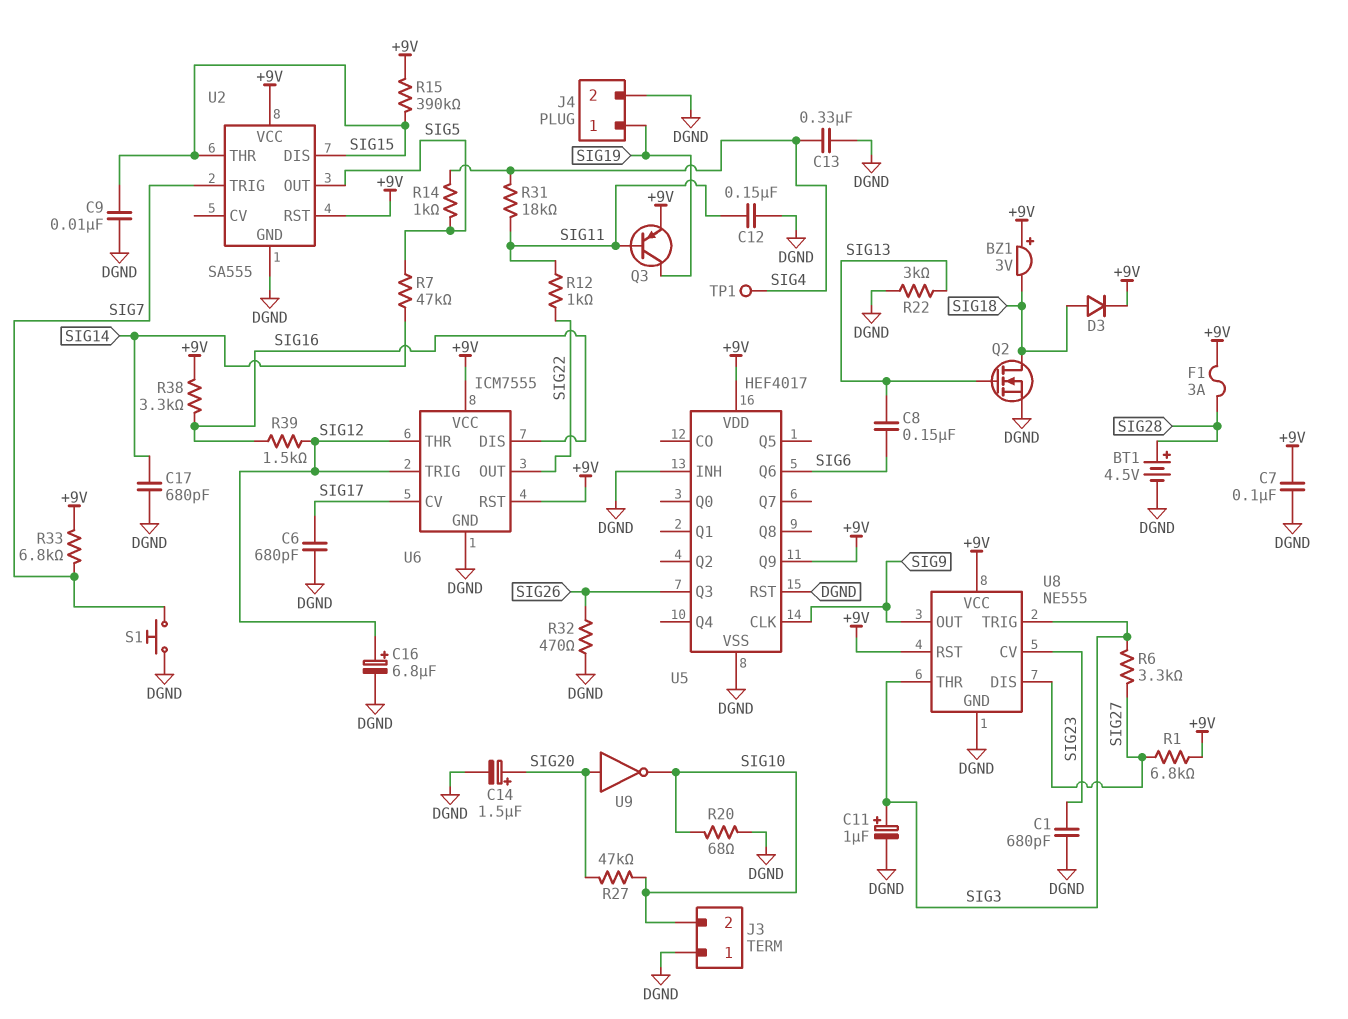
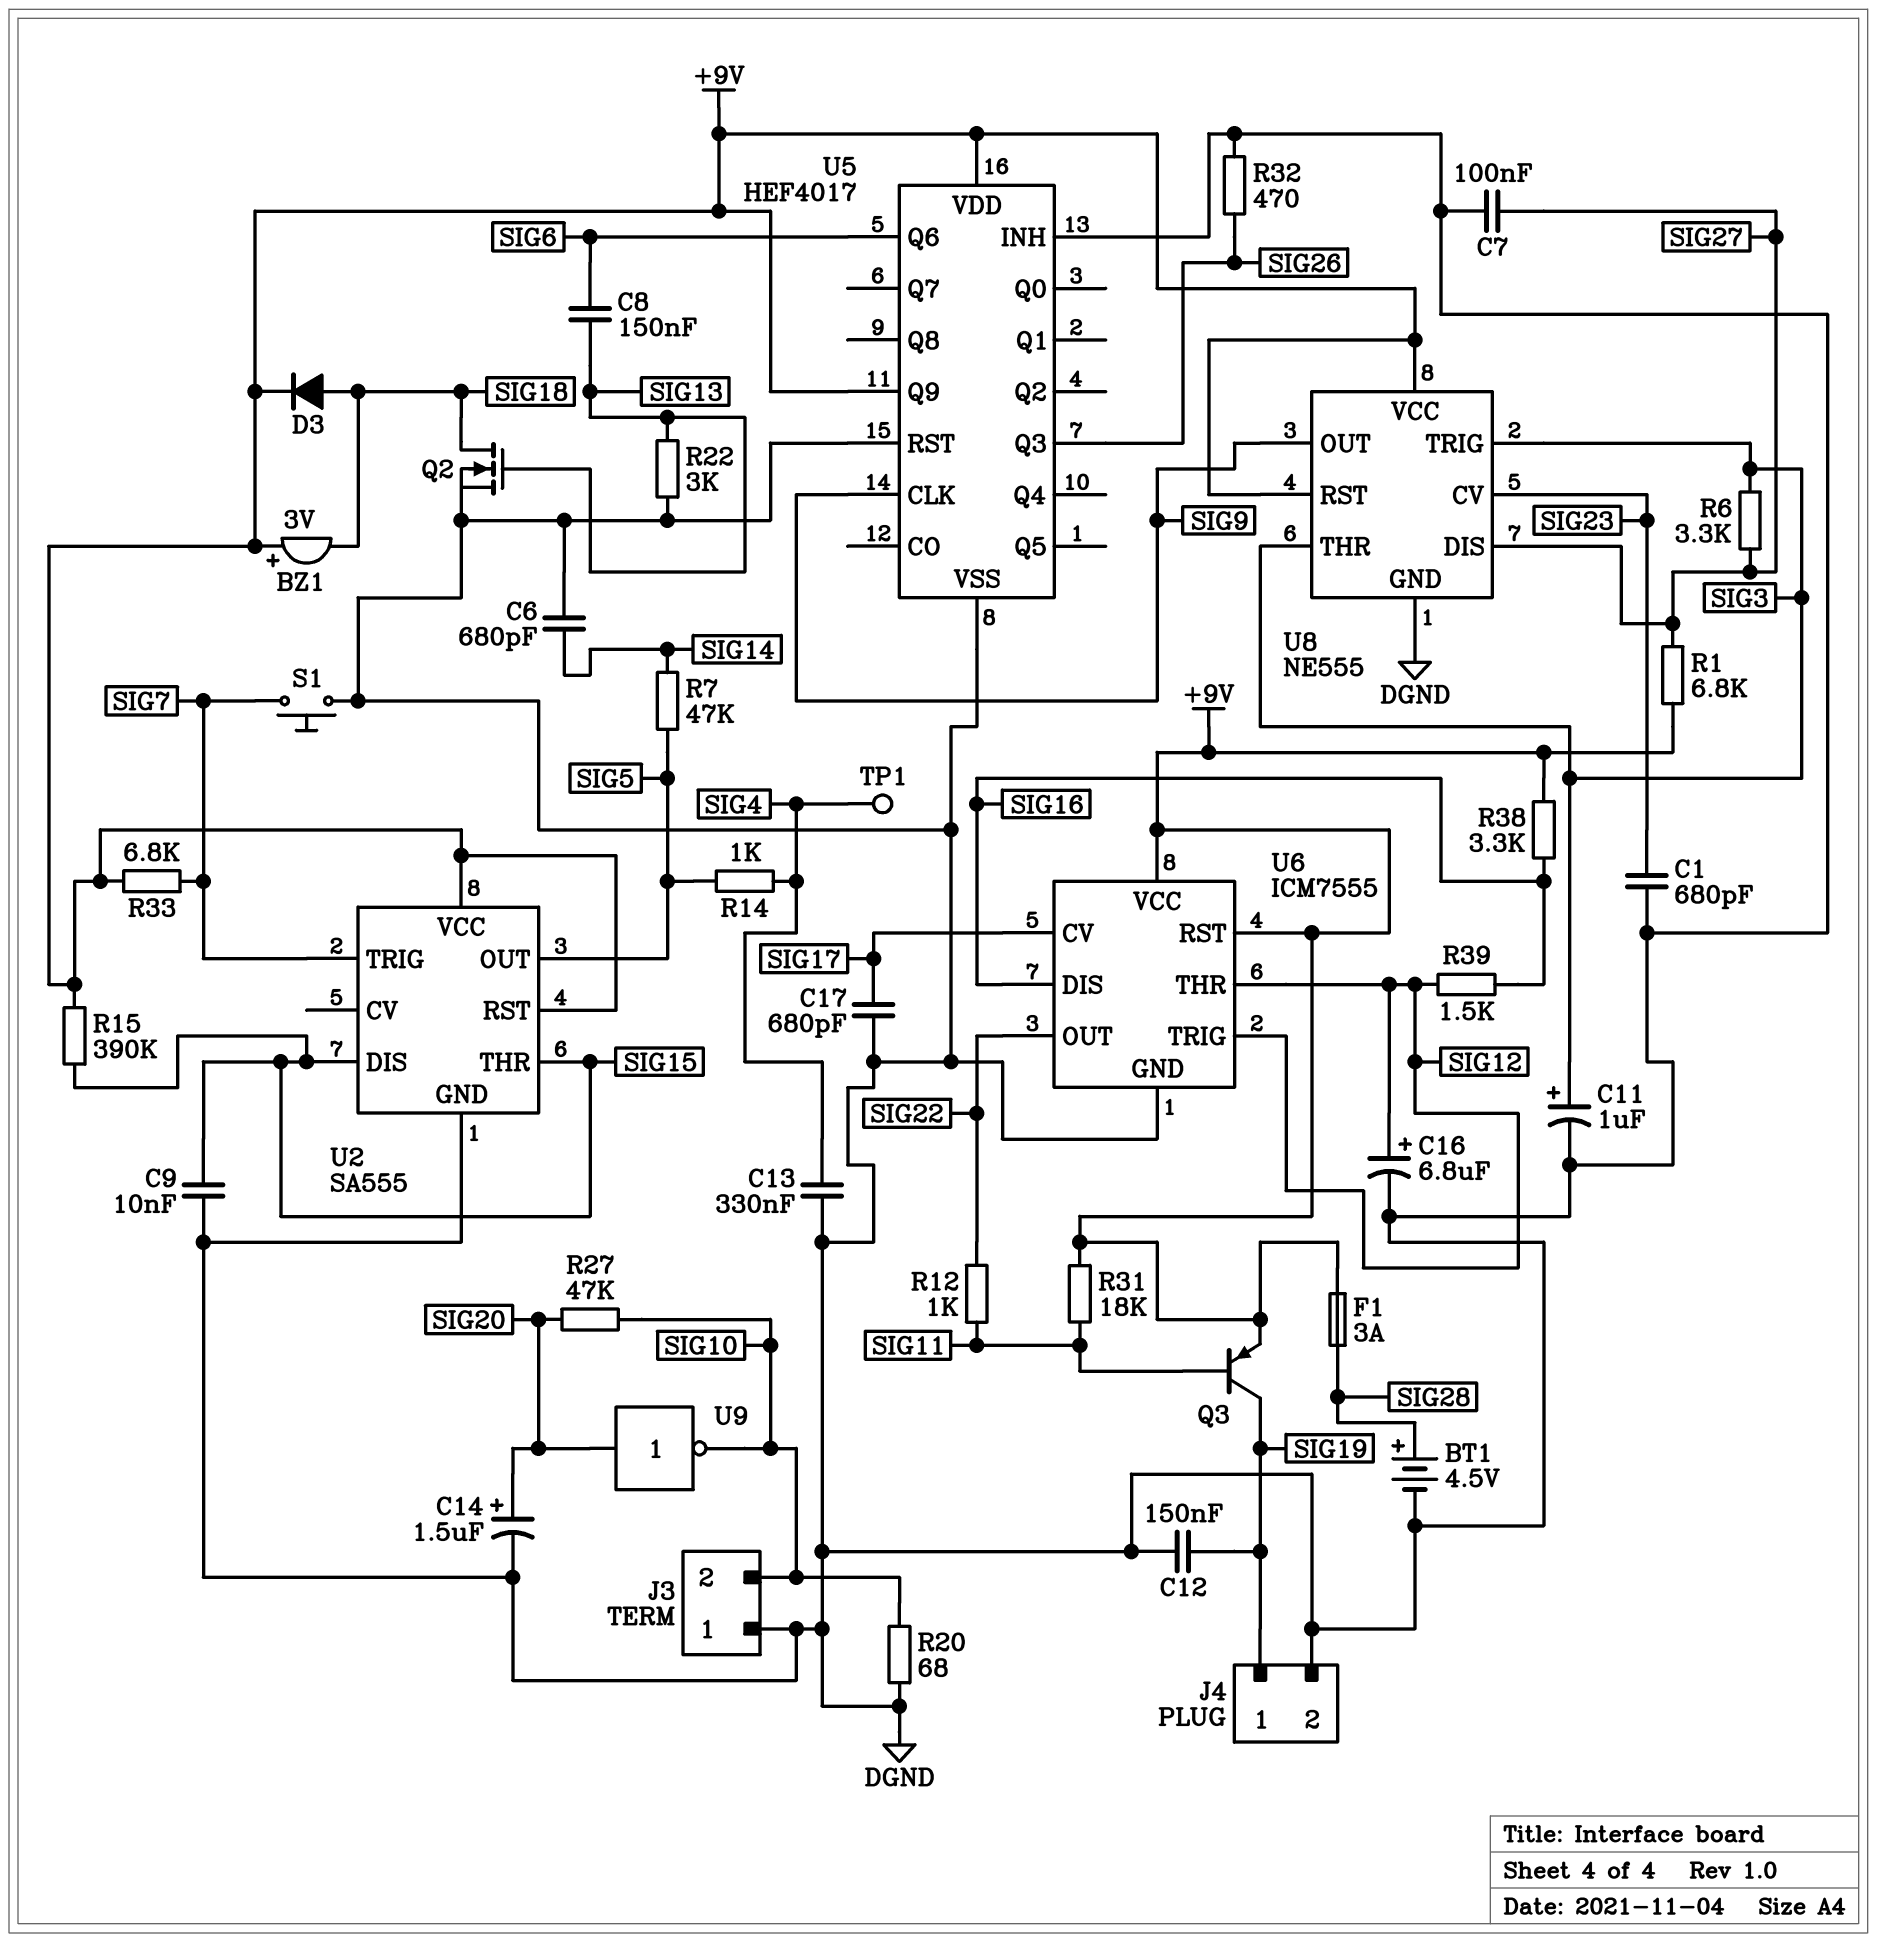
C6: 680pF (DGND, SIG17) -> 680pF (DGND, SIG14)
C7: 100nF (+9V, DGND) -> 100nF (DGND, SIG27)
C12: 150nF (DGND, SIG11) -> 150nF (DGND, SIG19)
C17: 680pF (DGND, SIG14) -> 680pF (DGND, SIG17)
R31: 18k (SIG4, SIG11) -> 18k (+9V, SIG11)

